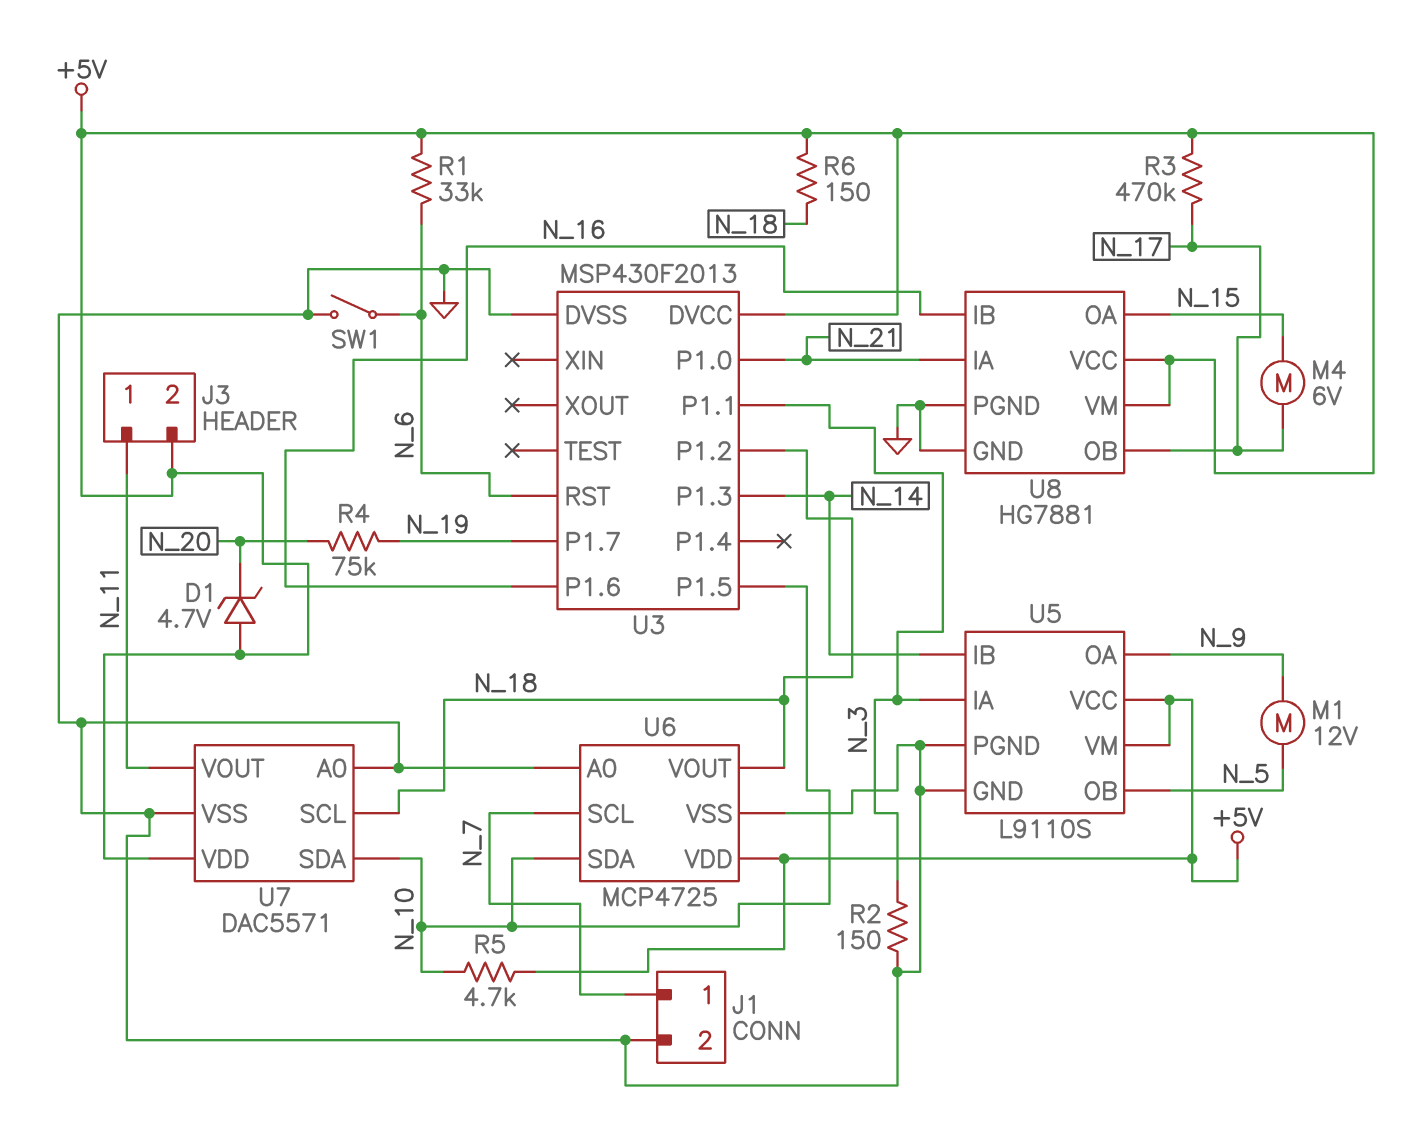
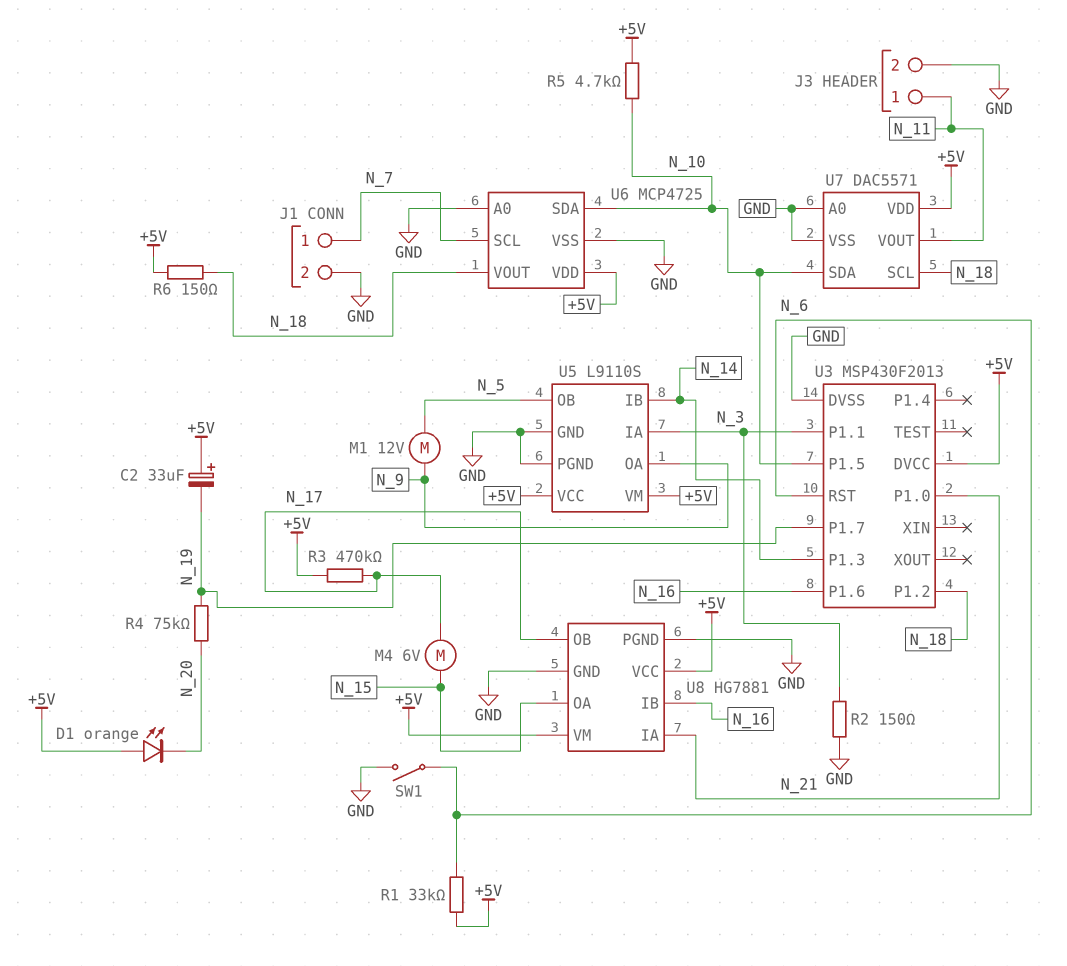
C2: none -> 33uF (plus +5V, minus N_19)
D1: zener 4.7V (A +5V, K N_20) -> LED orange (A +5V, K N_20)
J3 pin 2: +5V -> GND

